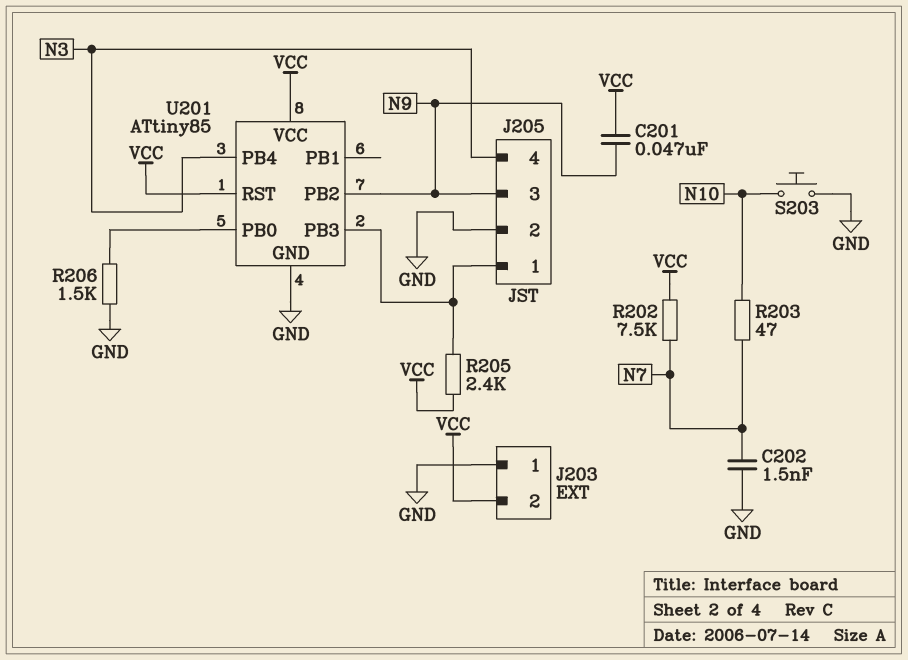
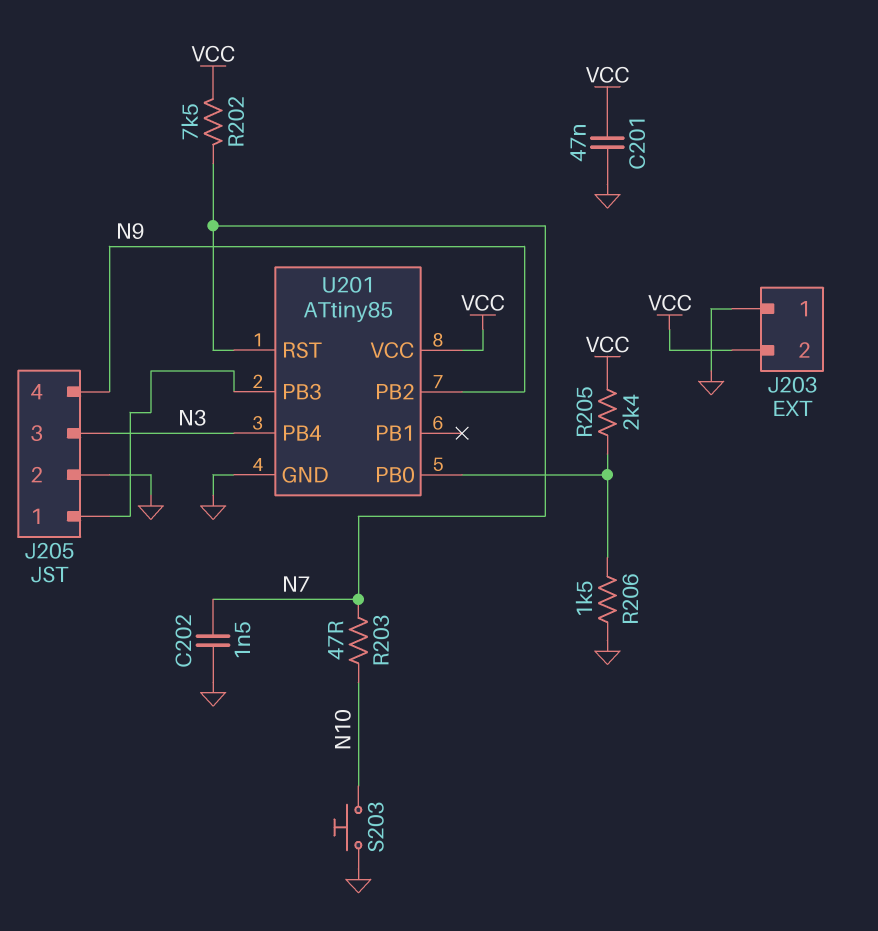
C201: 47nF (N9, VCC) -> 47nF (GND, VCC)
J205 pin 3: N9 -> N3
J205 pin 4: N3 -> N9
R205: 2.4k (J205/1, VCC) -> 2.4k (U201/PB0, VCC)
U201 pin RST: VCC -> N7

